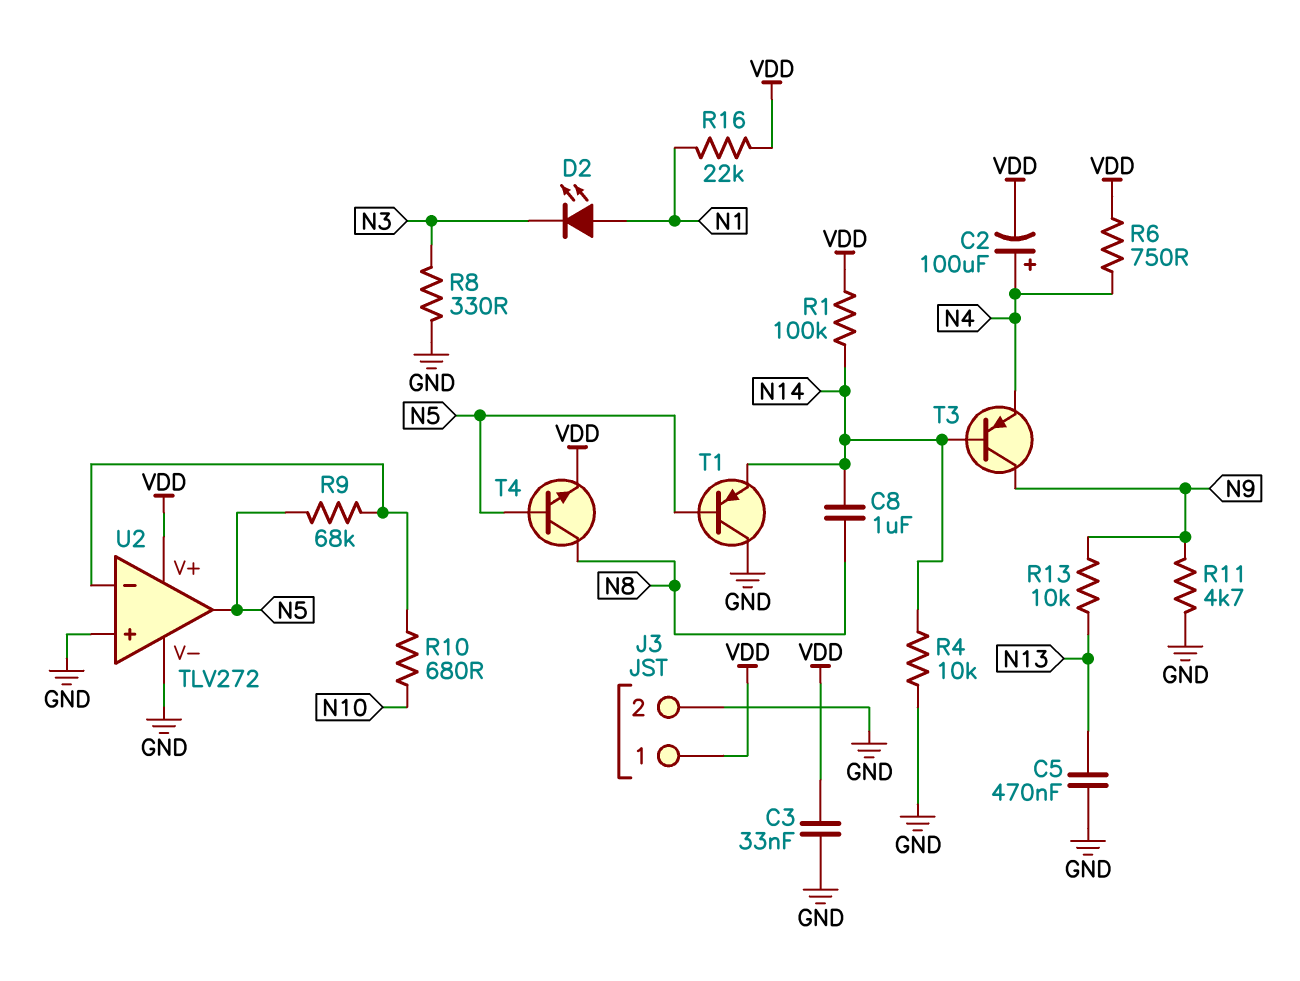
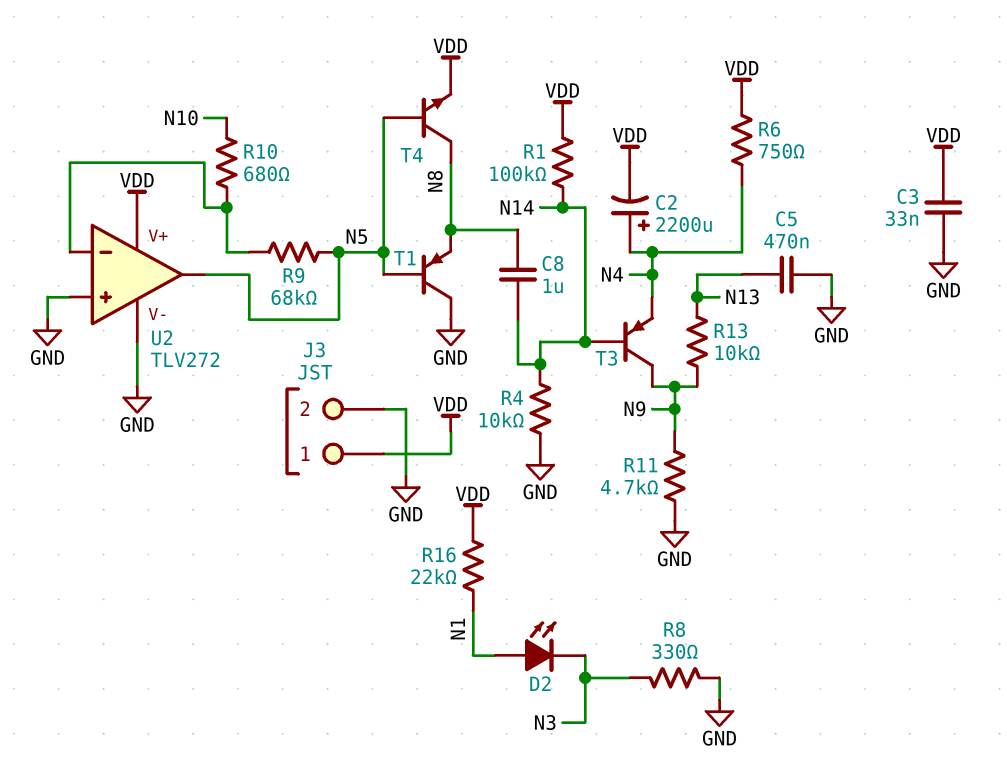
C2: 100uF (plus N4, minus VDD) -> 2200uF (plus N4, minus VDD)
T1: PNP (B N5, C GND, E N14) -> PNP (B N5, C GND, E N8)

